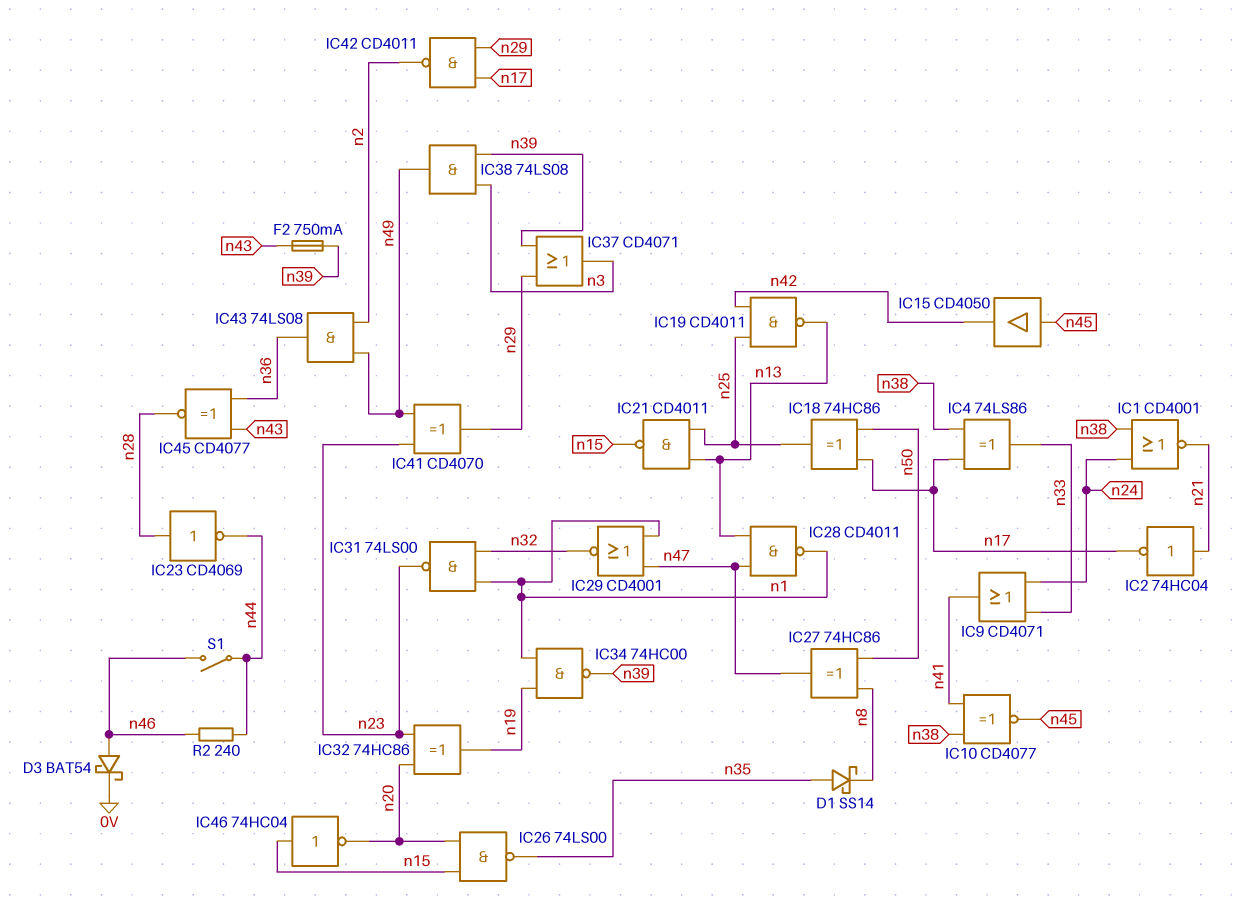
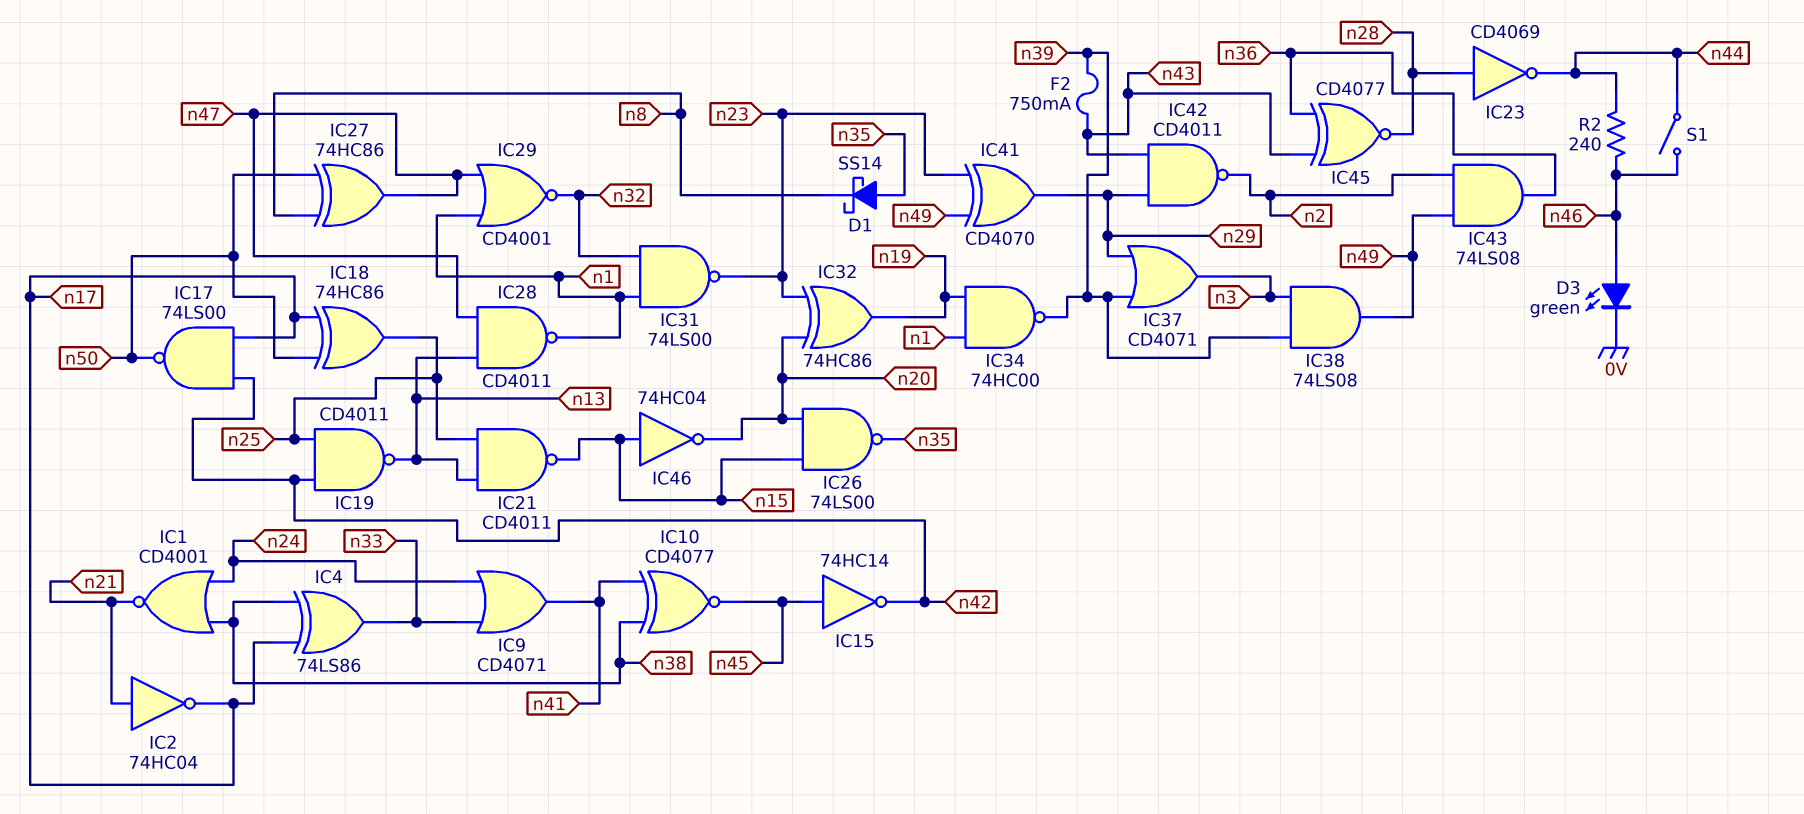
D3: schottky BAT54 (A n46, K 0V) -> LED green (A n46, K 0V)
IC15: buffer CD4050 (in n45, out n42) -> NOT 74HC14 (in n45, out n42)
IC17: none -> NAND 74LS00 (in n17, in n42, out n50)
IC42: NAND CD4011 (in n17, in n29, out n2) -> NAND CD4011 (in n29, in n43, out n2)

